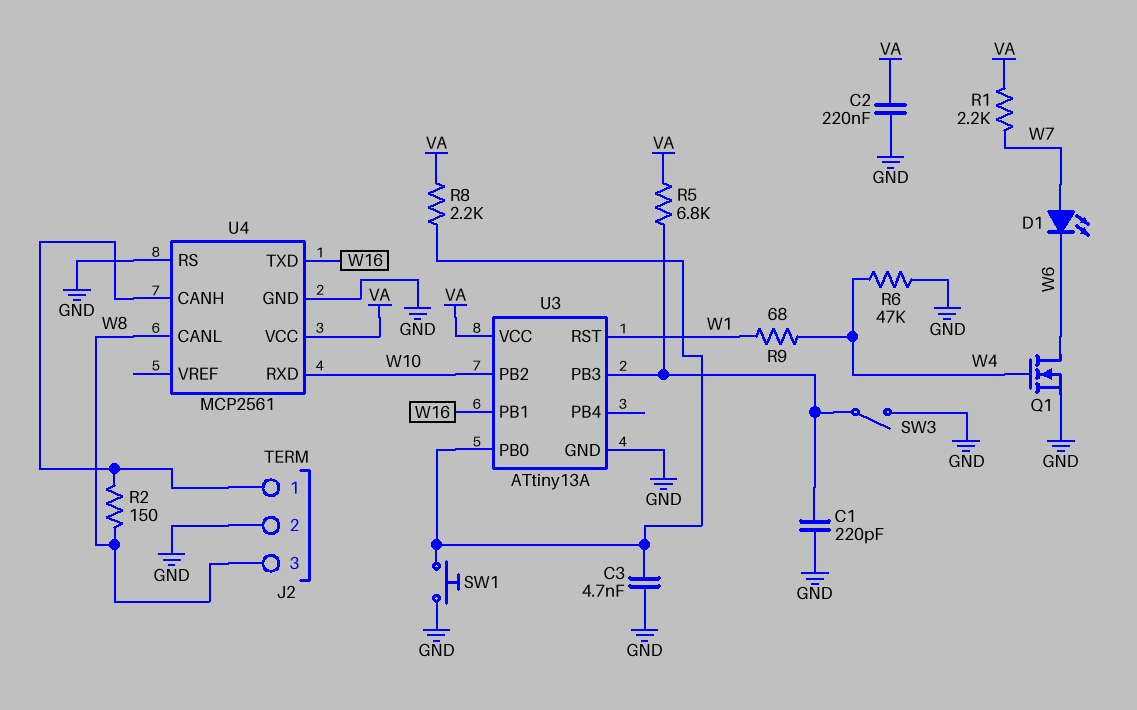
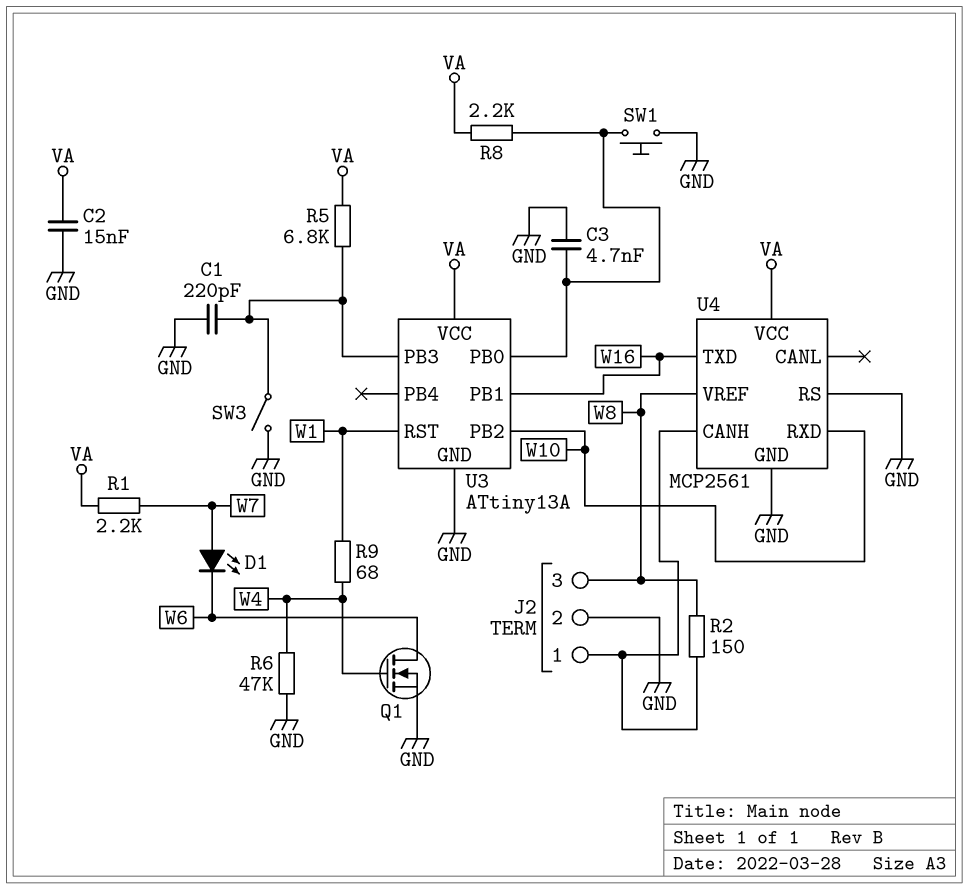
C2: 220nF (GND, VA) -> 15nF (GND, VA)
U4 pin CANL: W8 -> none
U4 pin VREF: none -> W8

